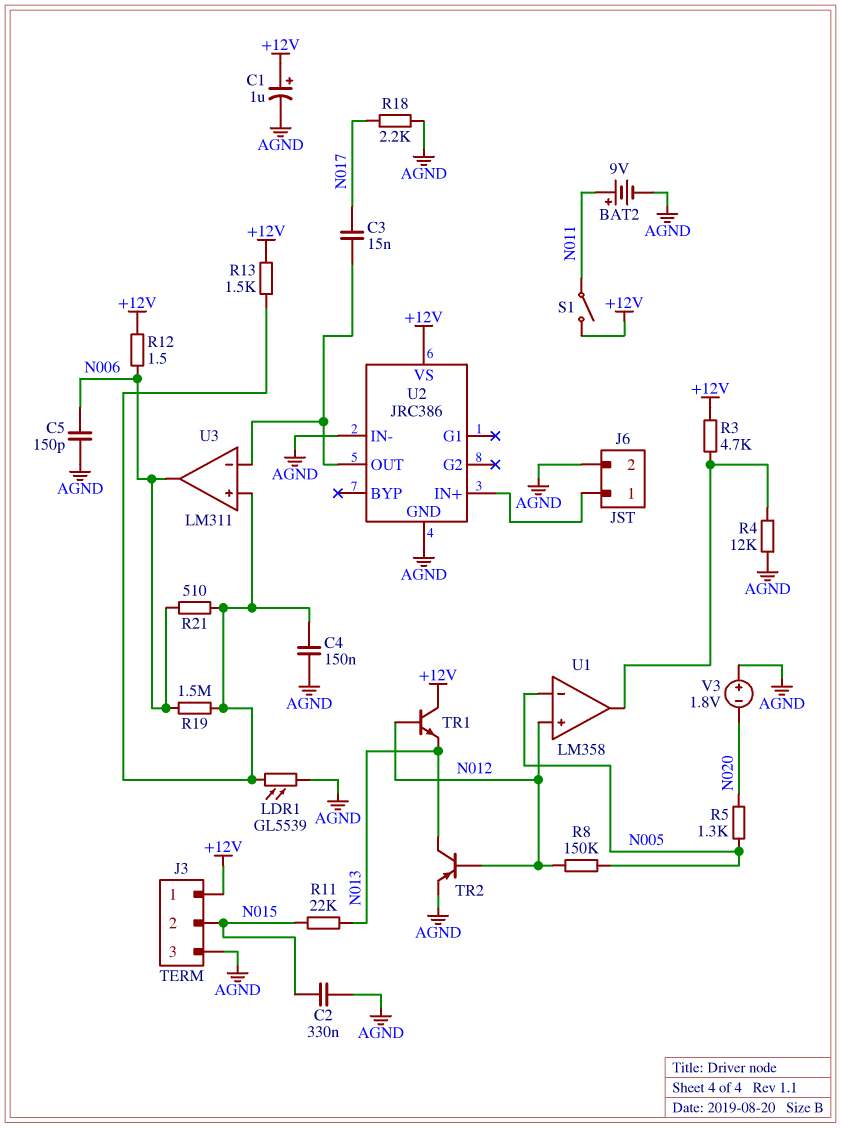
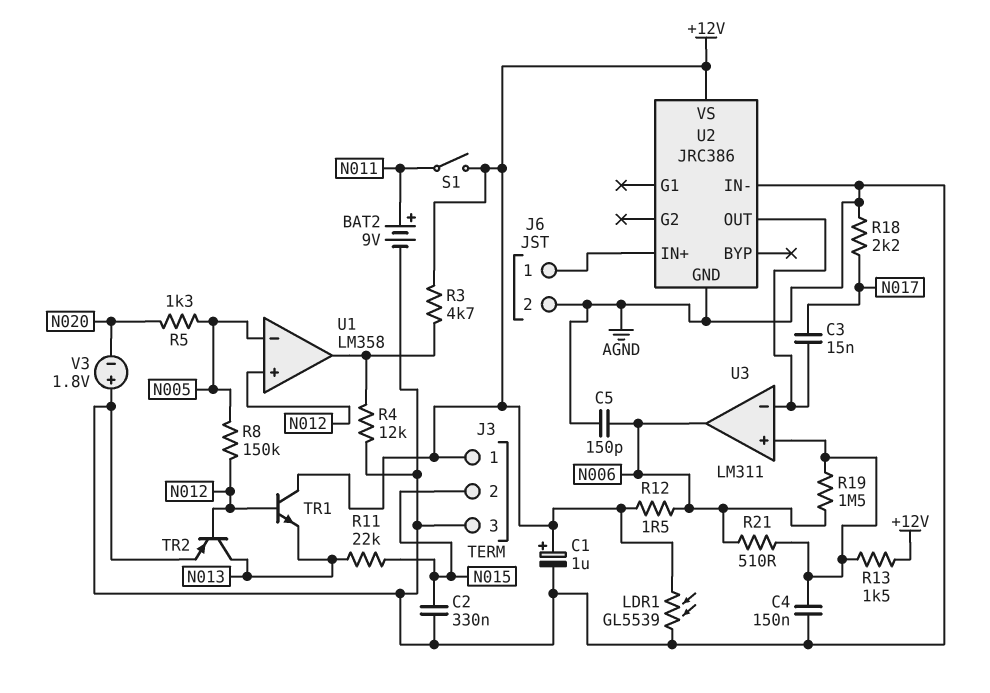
LDR1: GL5539 (AGND, U3/in+) -> GL5539 (+12V, AGND)

